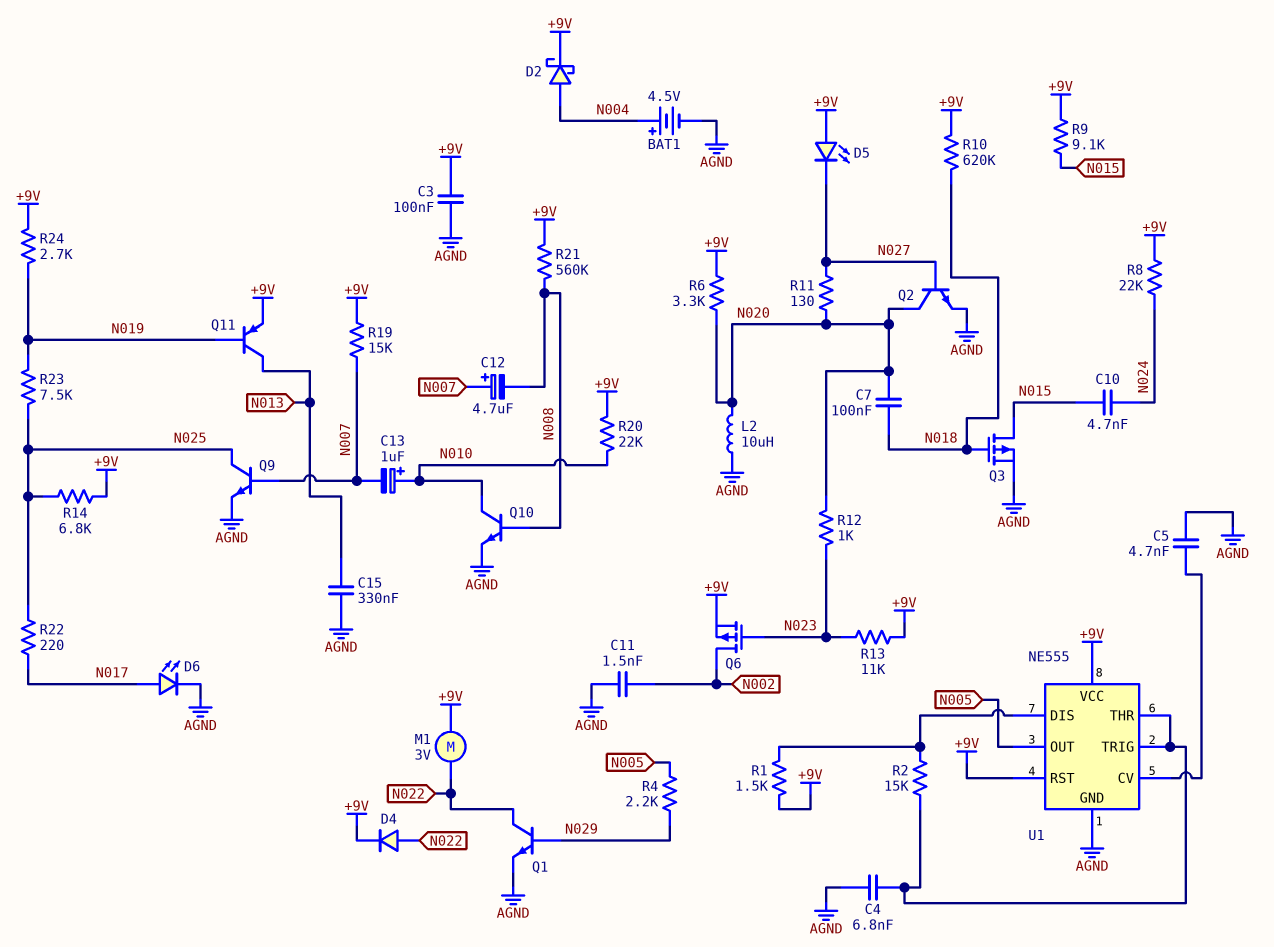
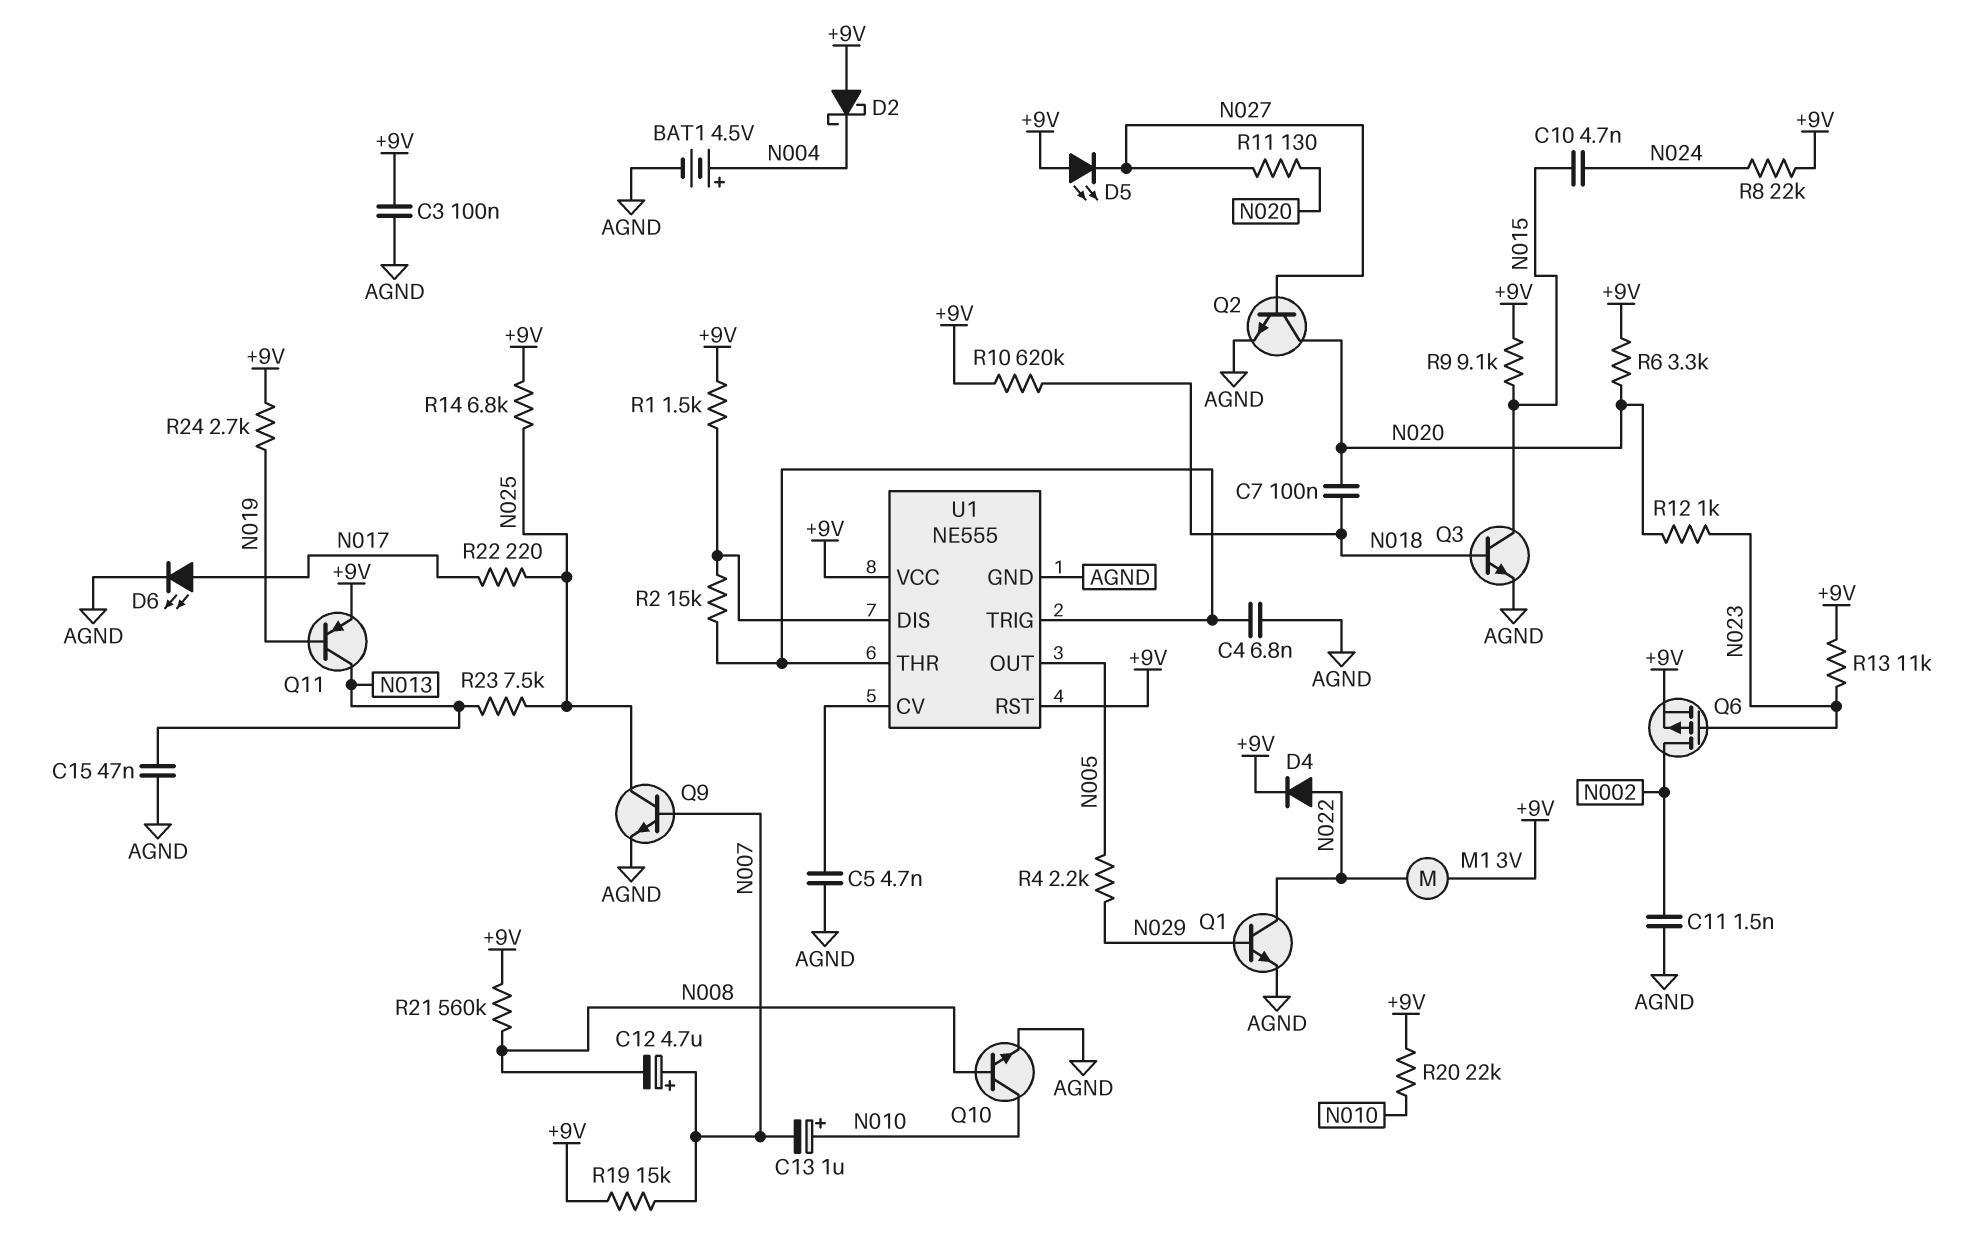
C15: 330nF (AGND, N013) -> 47nF (AGND, N013)
D2: schottky (A N004, K +9V) -> schottky (A +9V, K N004)
L2: 10uH (AGND, N020) -> none
Q3: PMOS (G N018, D N015, S AGND) -> NPN (B N018, C N015, E AGND)
R23: 7.5k (N019, N025) -> 7.5k (N013, N025)

